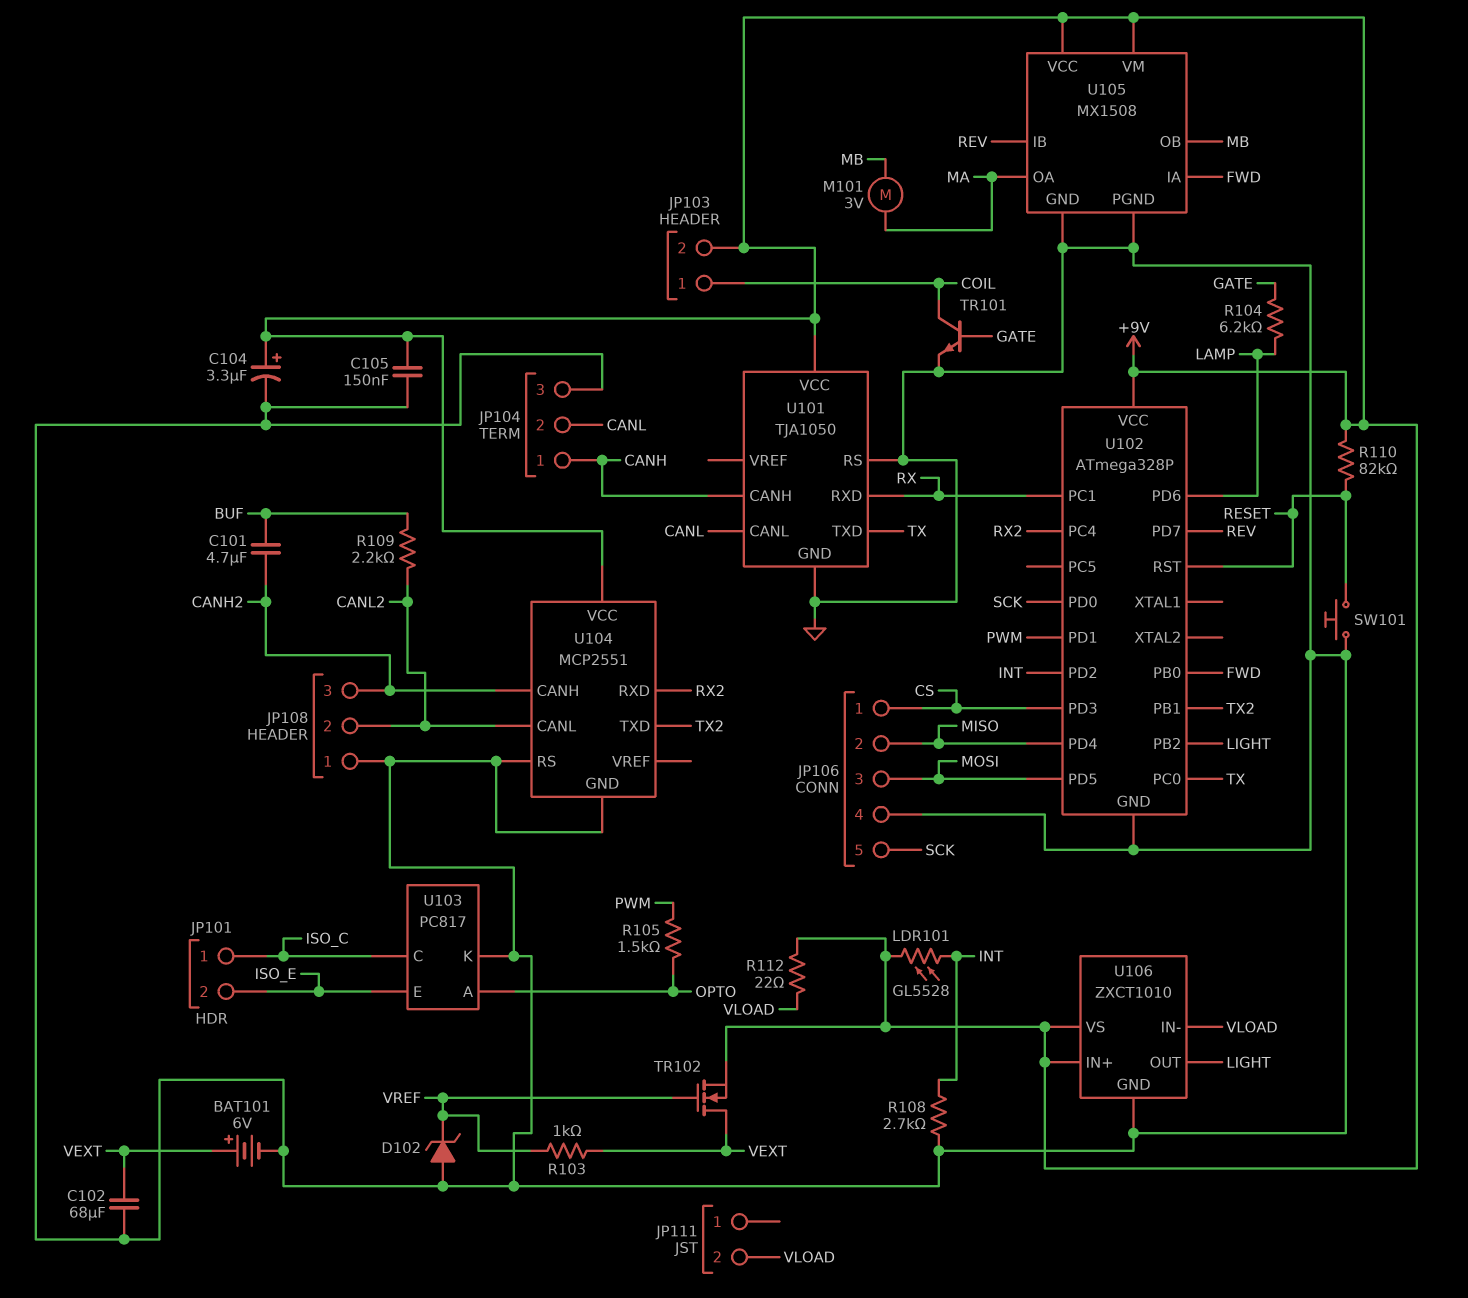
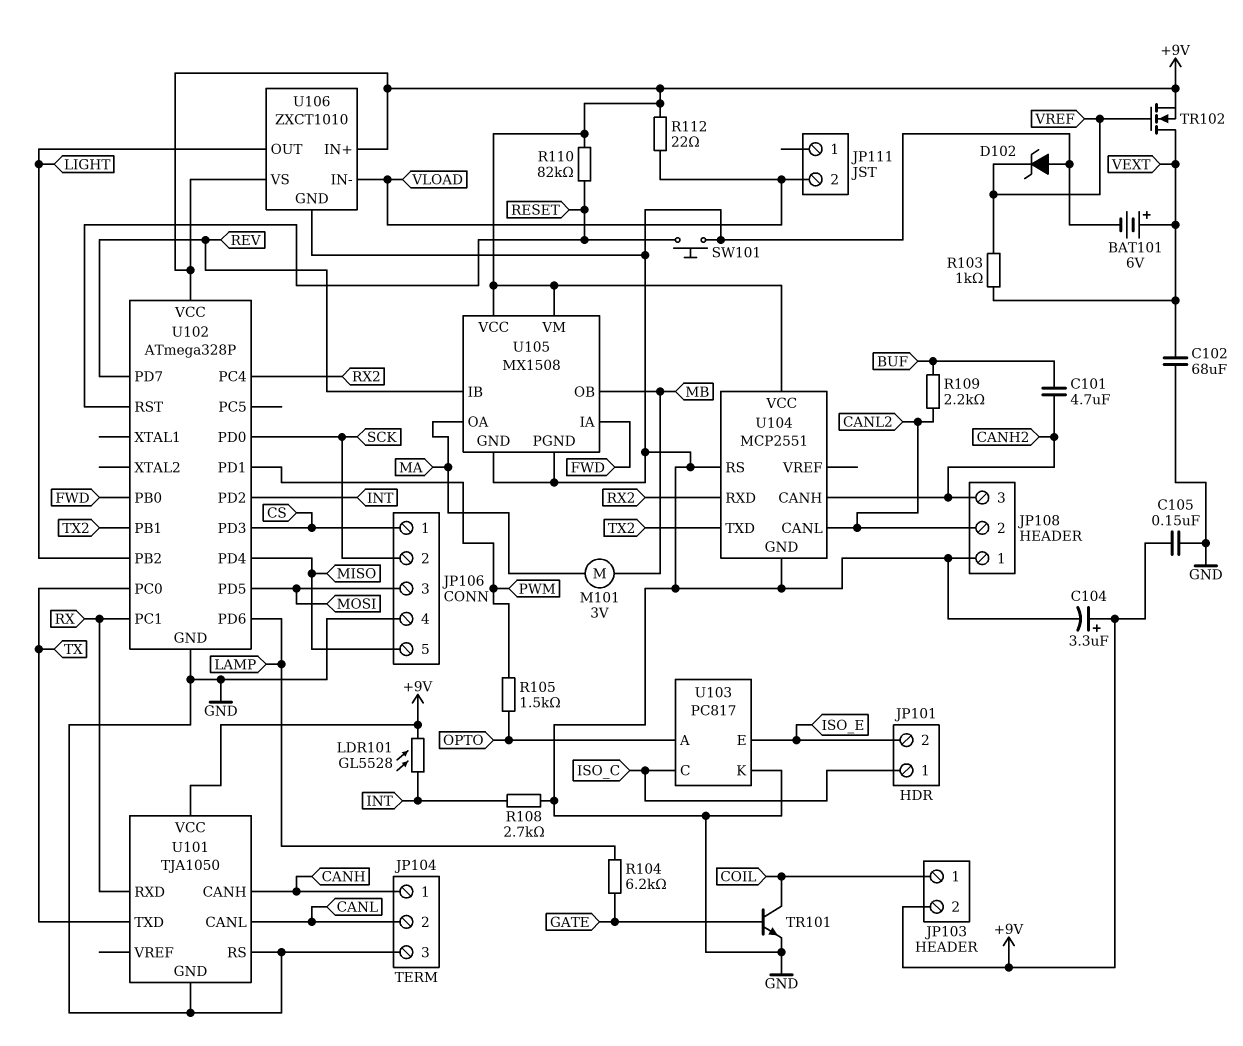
JP106 pin 2: MISO -> SCK
JP106 pin 5: SCK -> MISO

